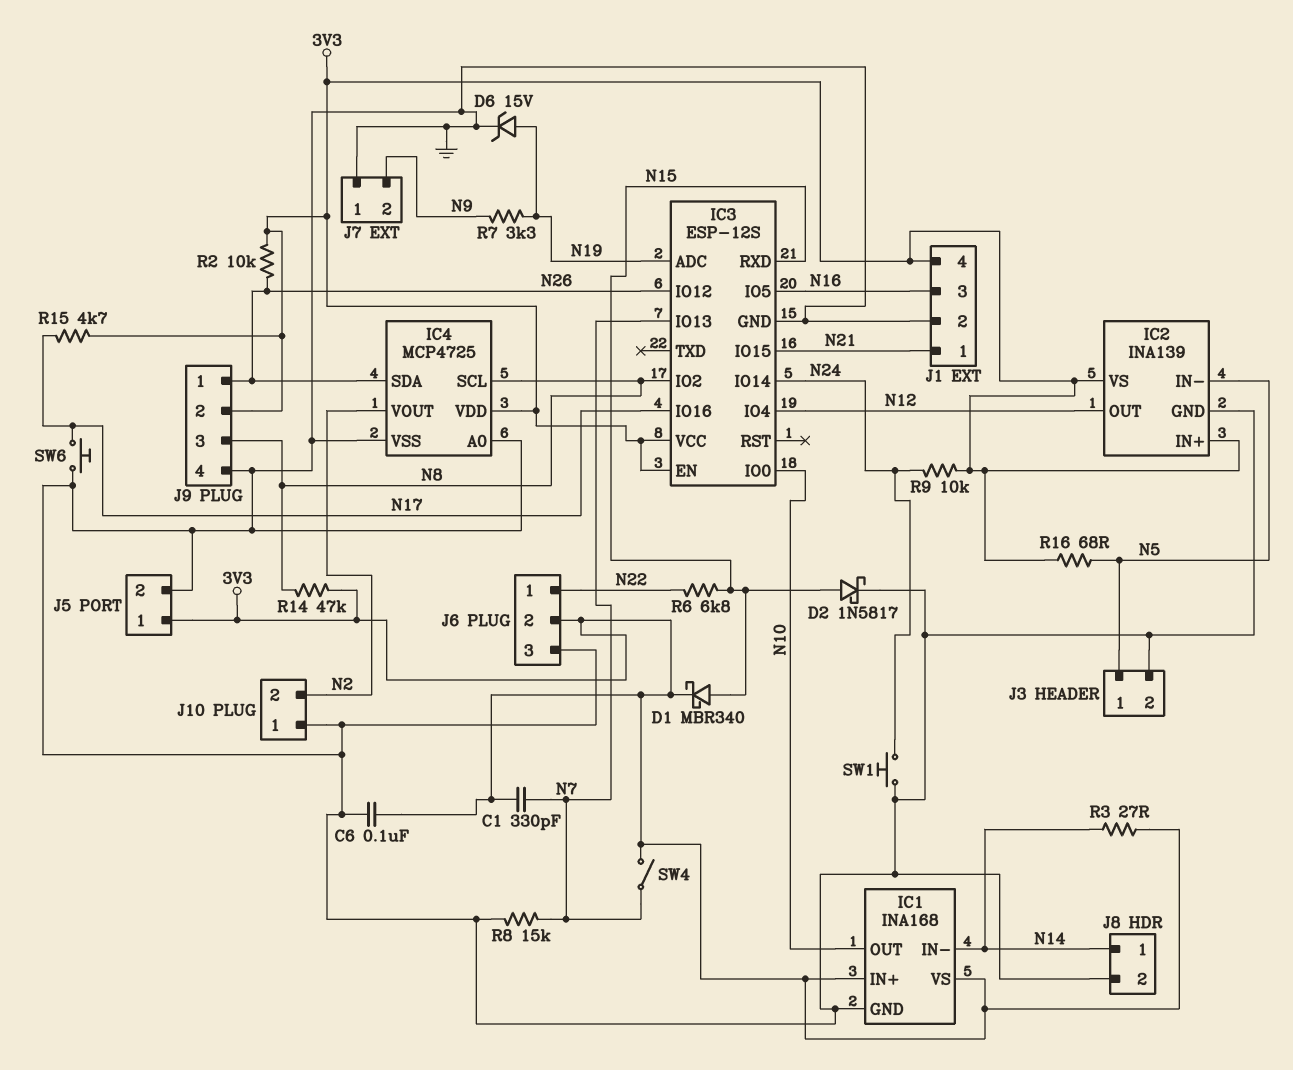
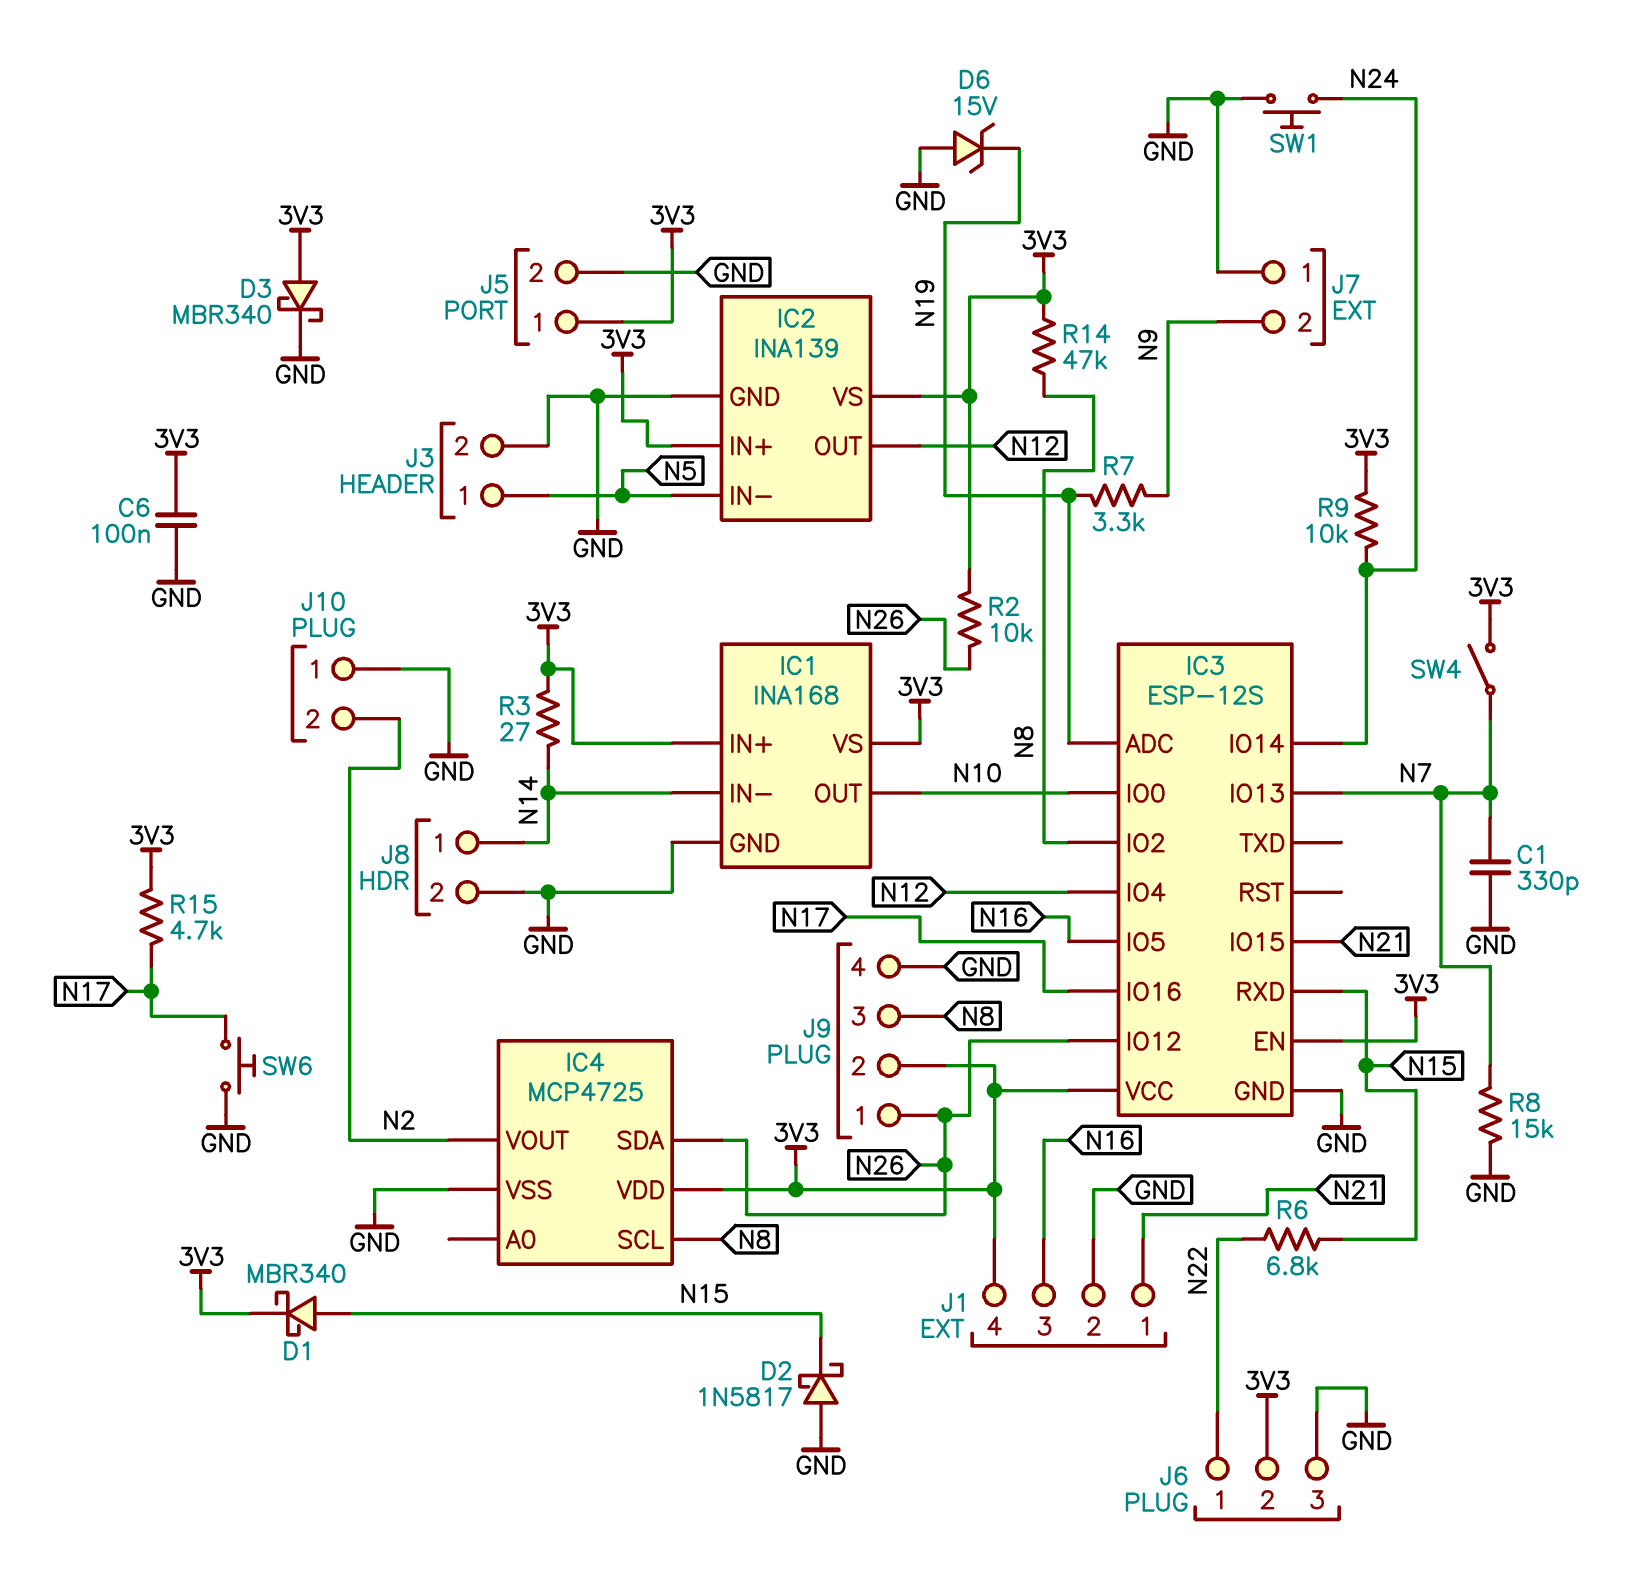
C1: 330pF (3V3, N7) -> 330pF (GND, N7)
D2: schottky 1N5817 (A N15, K GND) -> schottky 1N5817 (A GND, K N15)
D3: none -> schottky MBR340 (A 3V3, K GND)
D6: zener 15V (A N19, K GND) -> zener 15V (A GND, K N19)
IC4 pin A0: GND -> none
R16: 68 (3V3, N5) -> none

